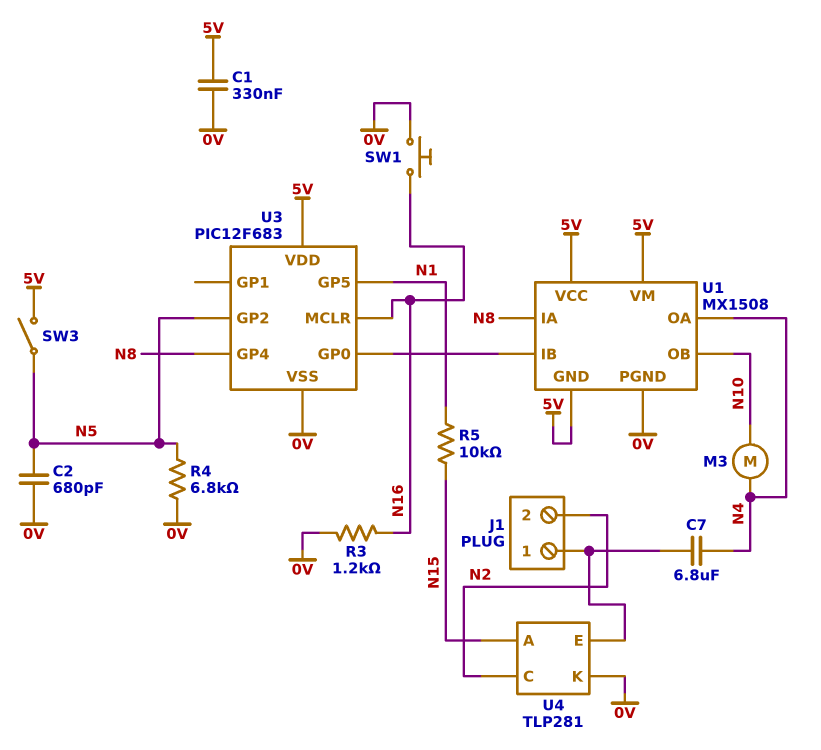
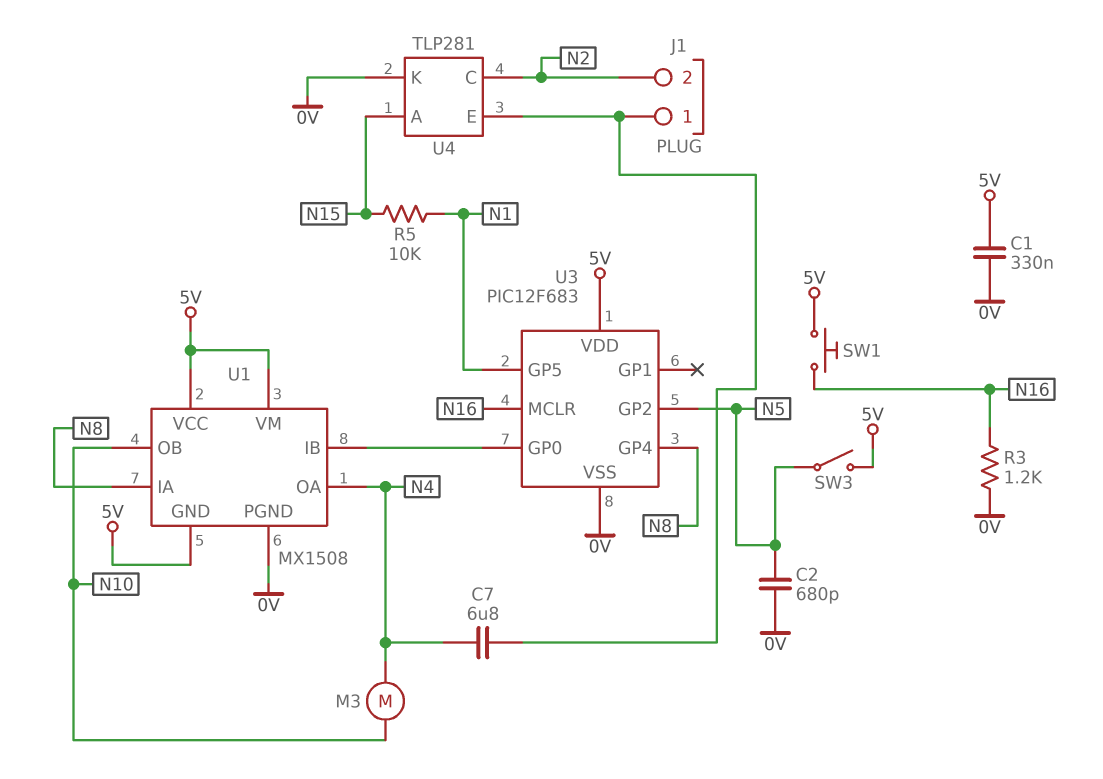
R4: 6.8k (0V, N5) -> none
SW1: button (0V, N16) -> button (5V, N16)

